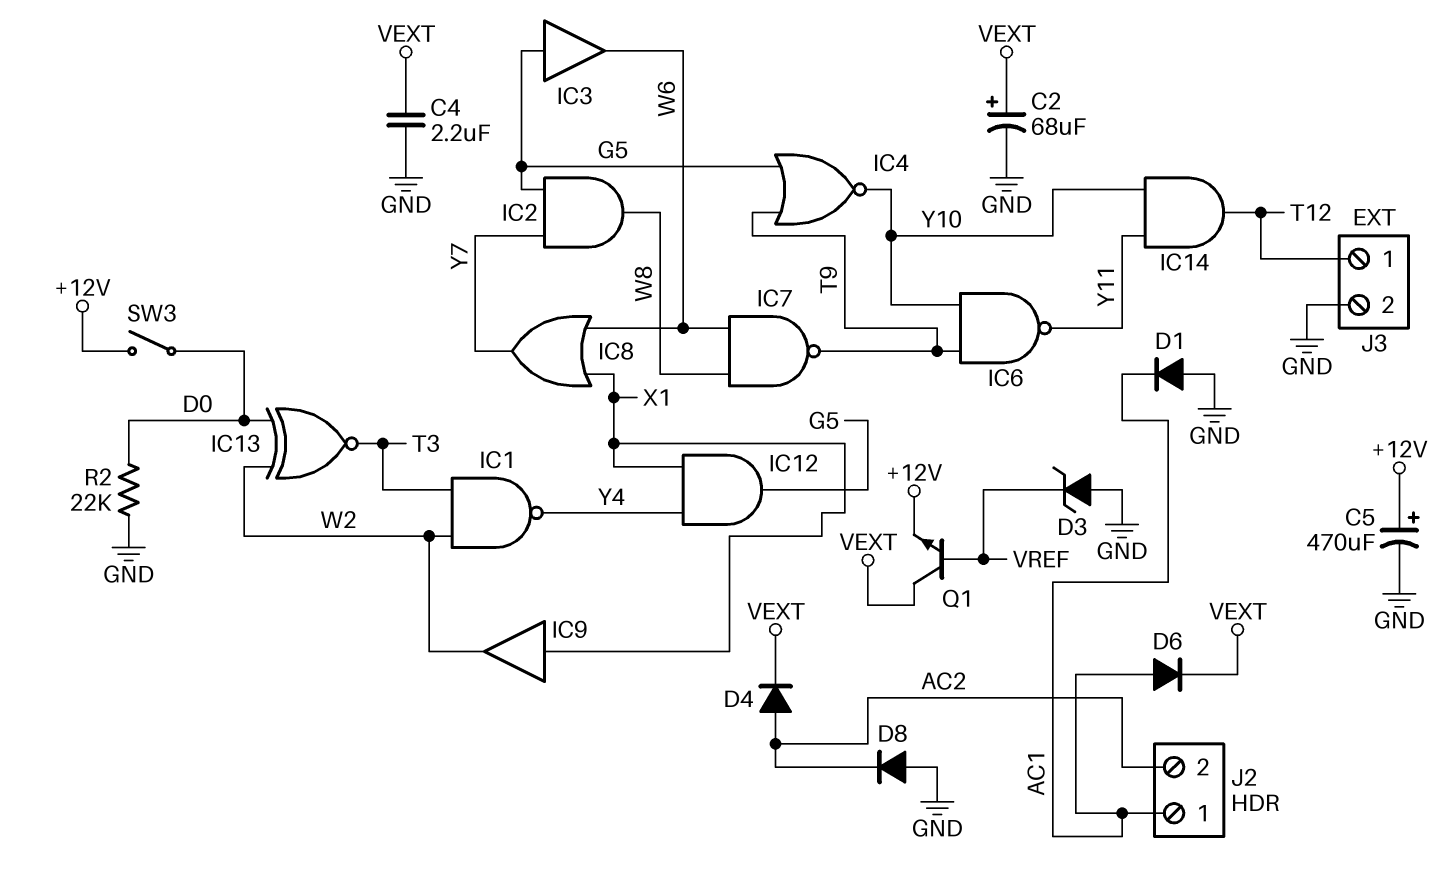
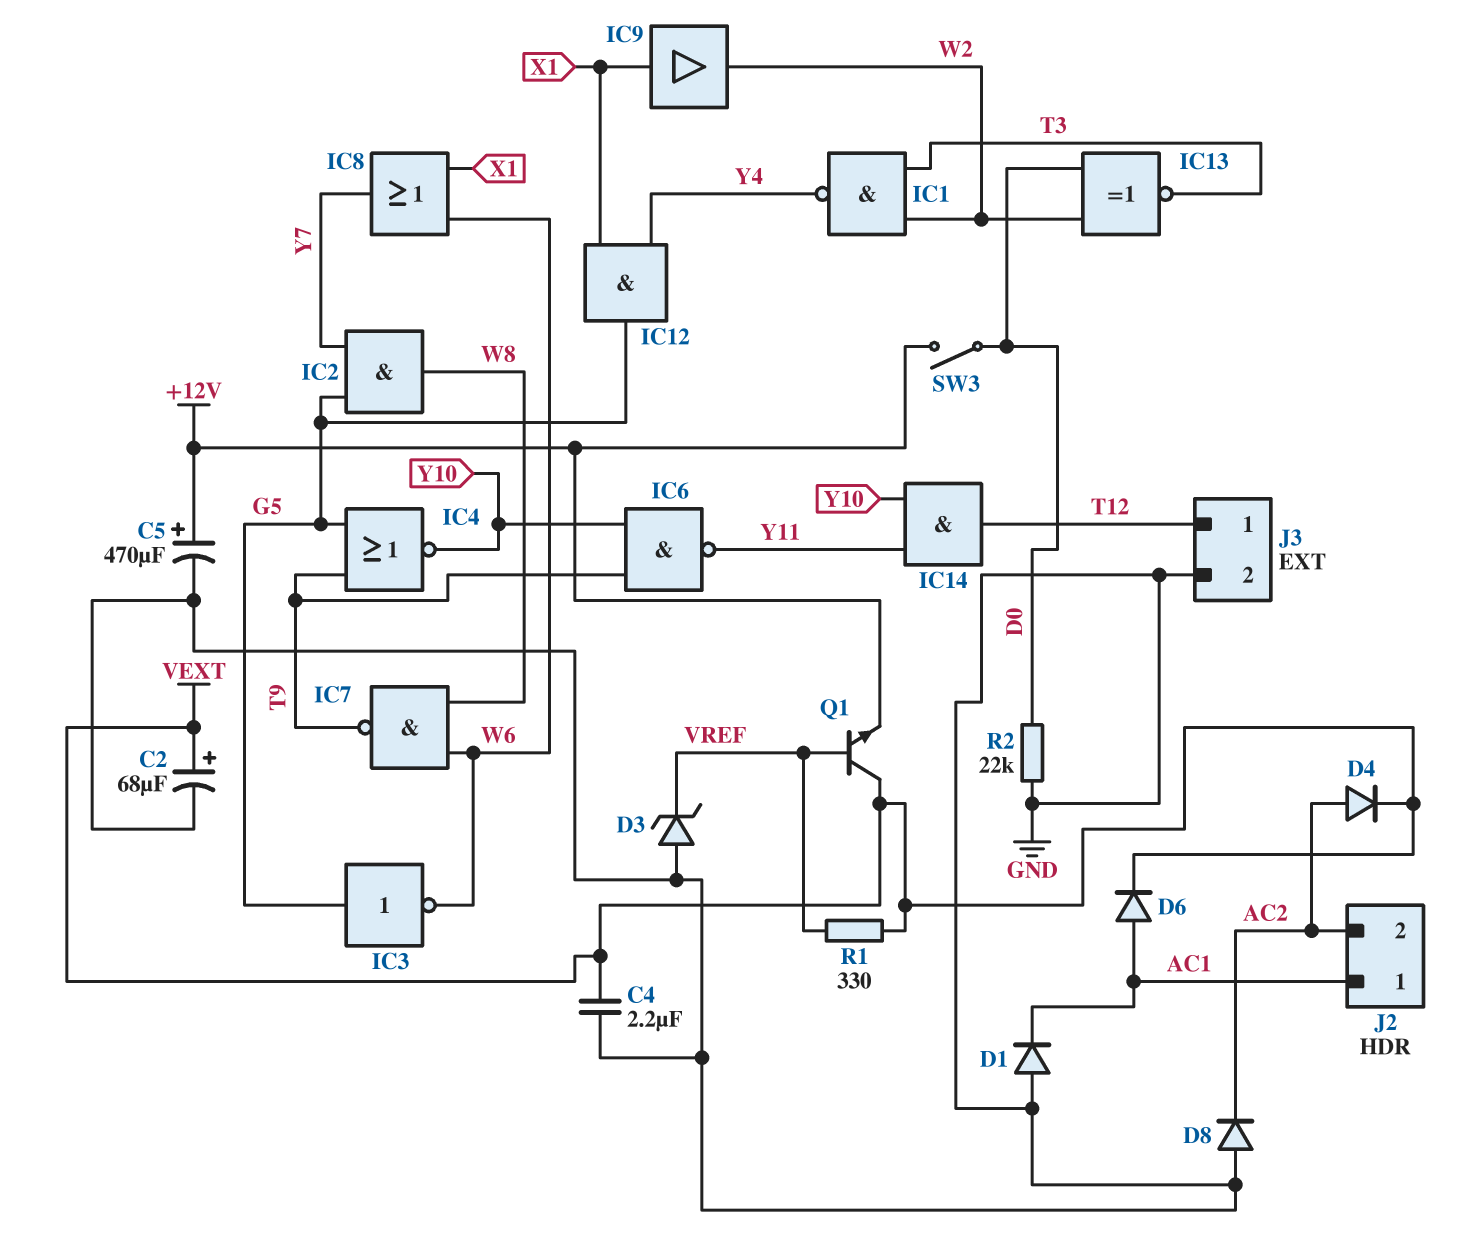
IC3: buffer (in G5, out W6) -> NOT (in G5, out W6)
R1: none -> 330 (VEXT, VREF)

